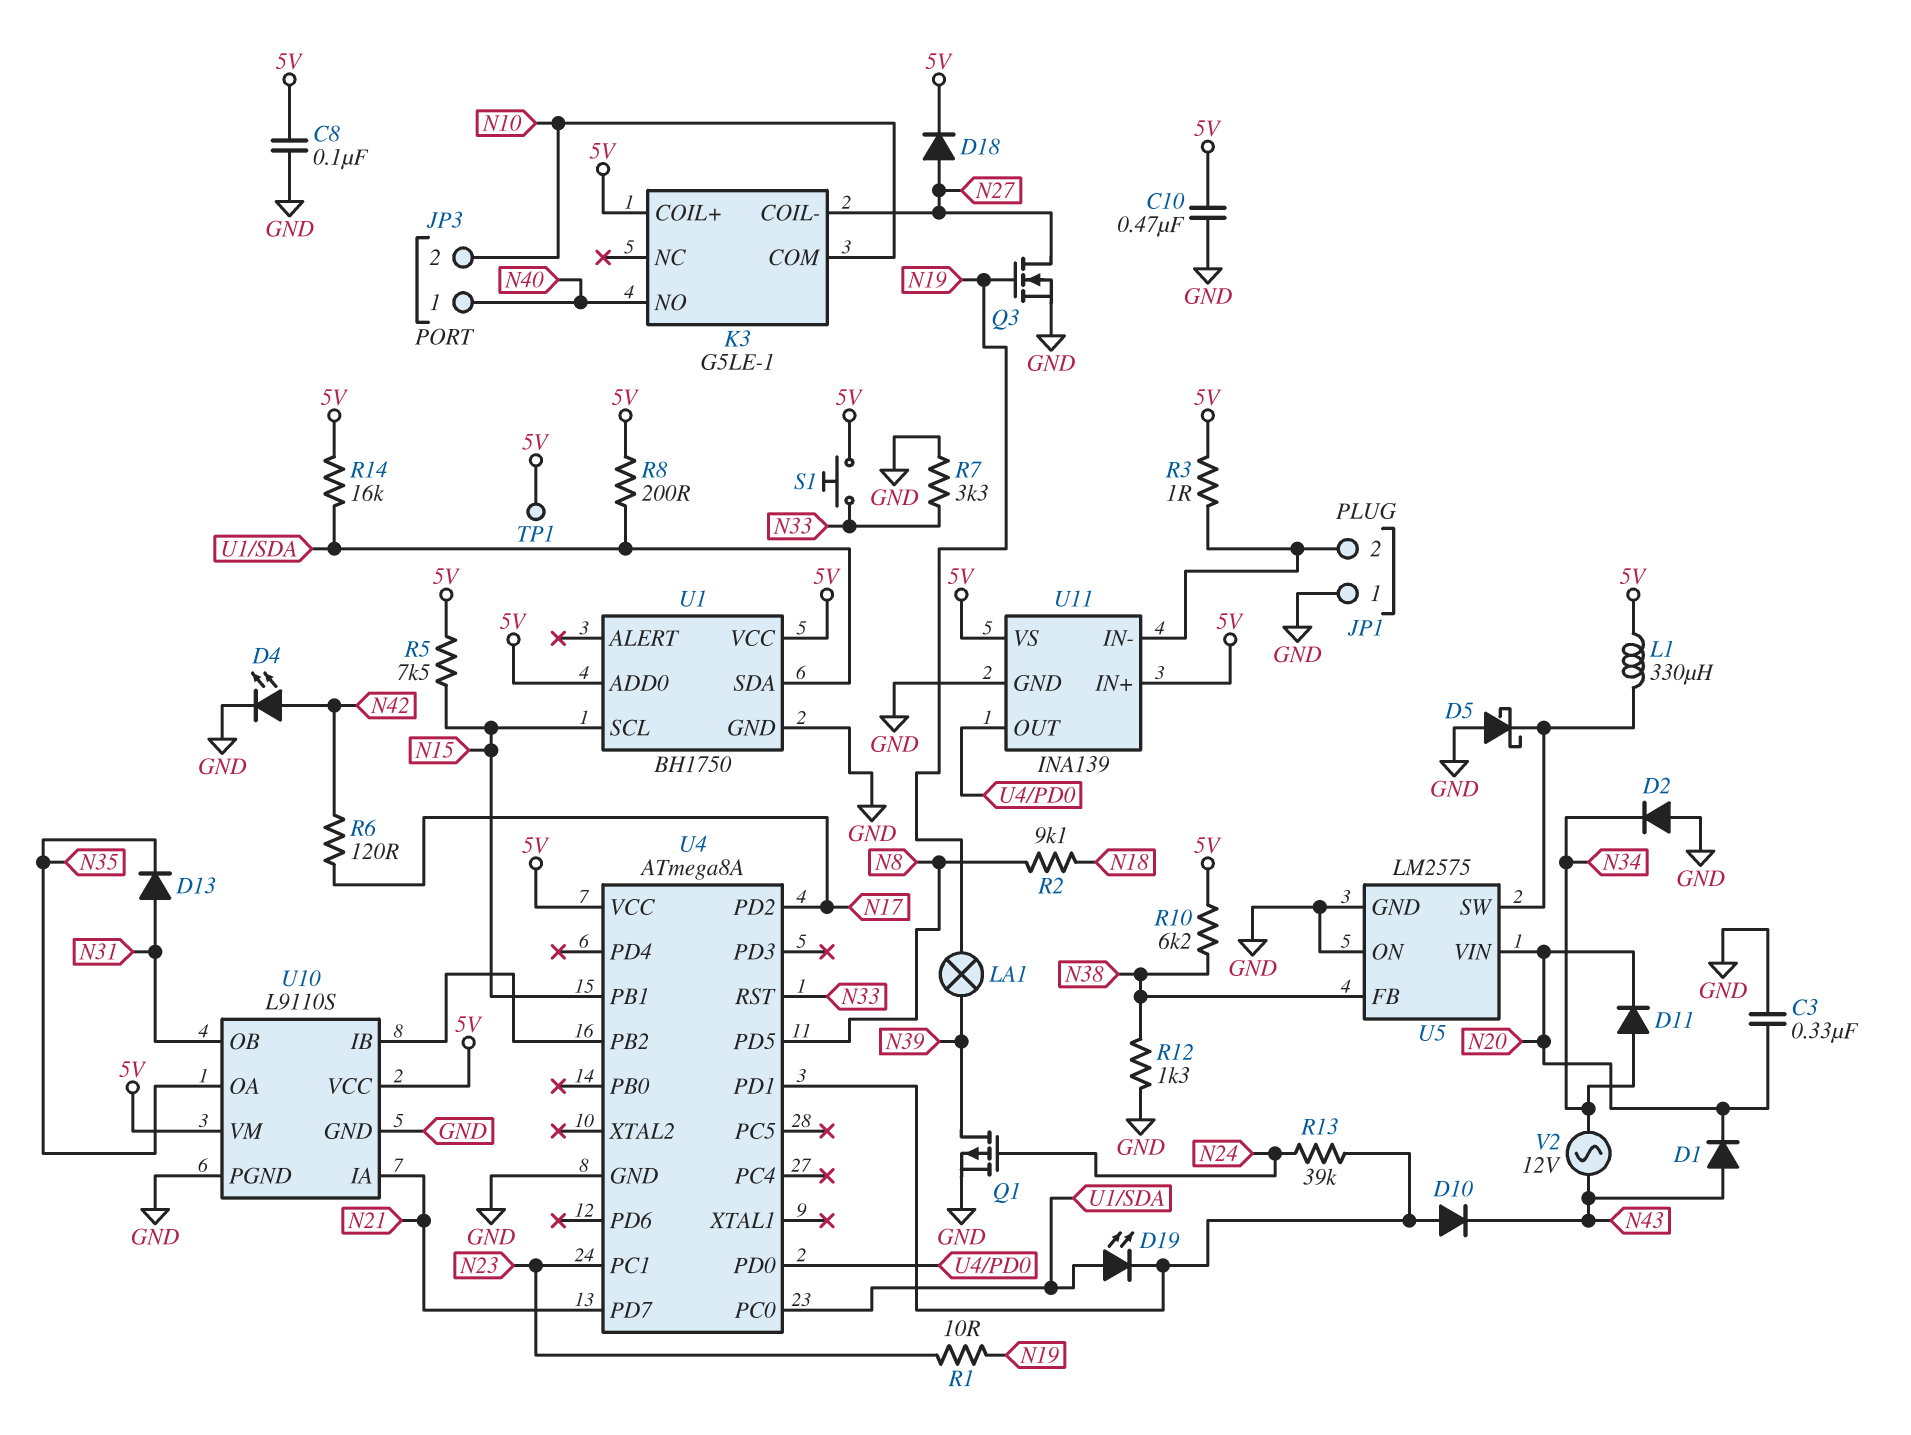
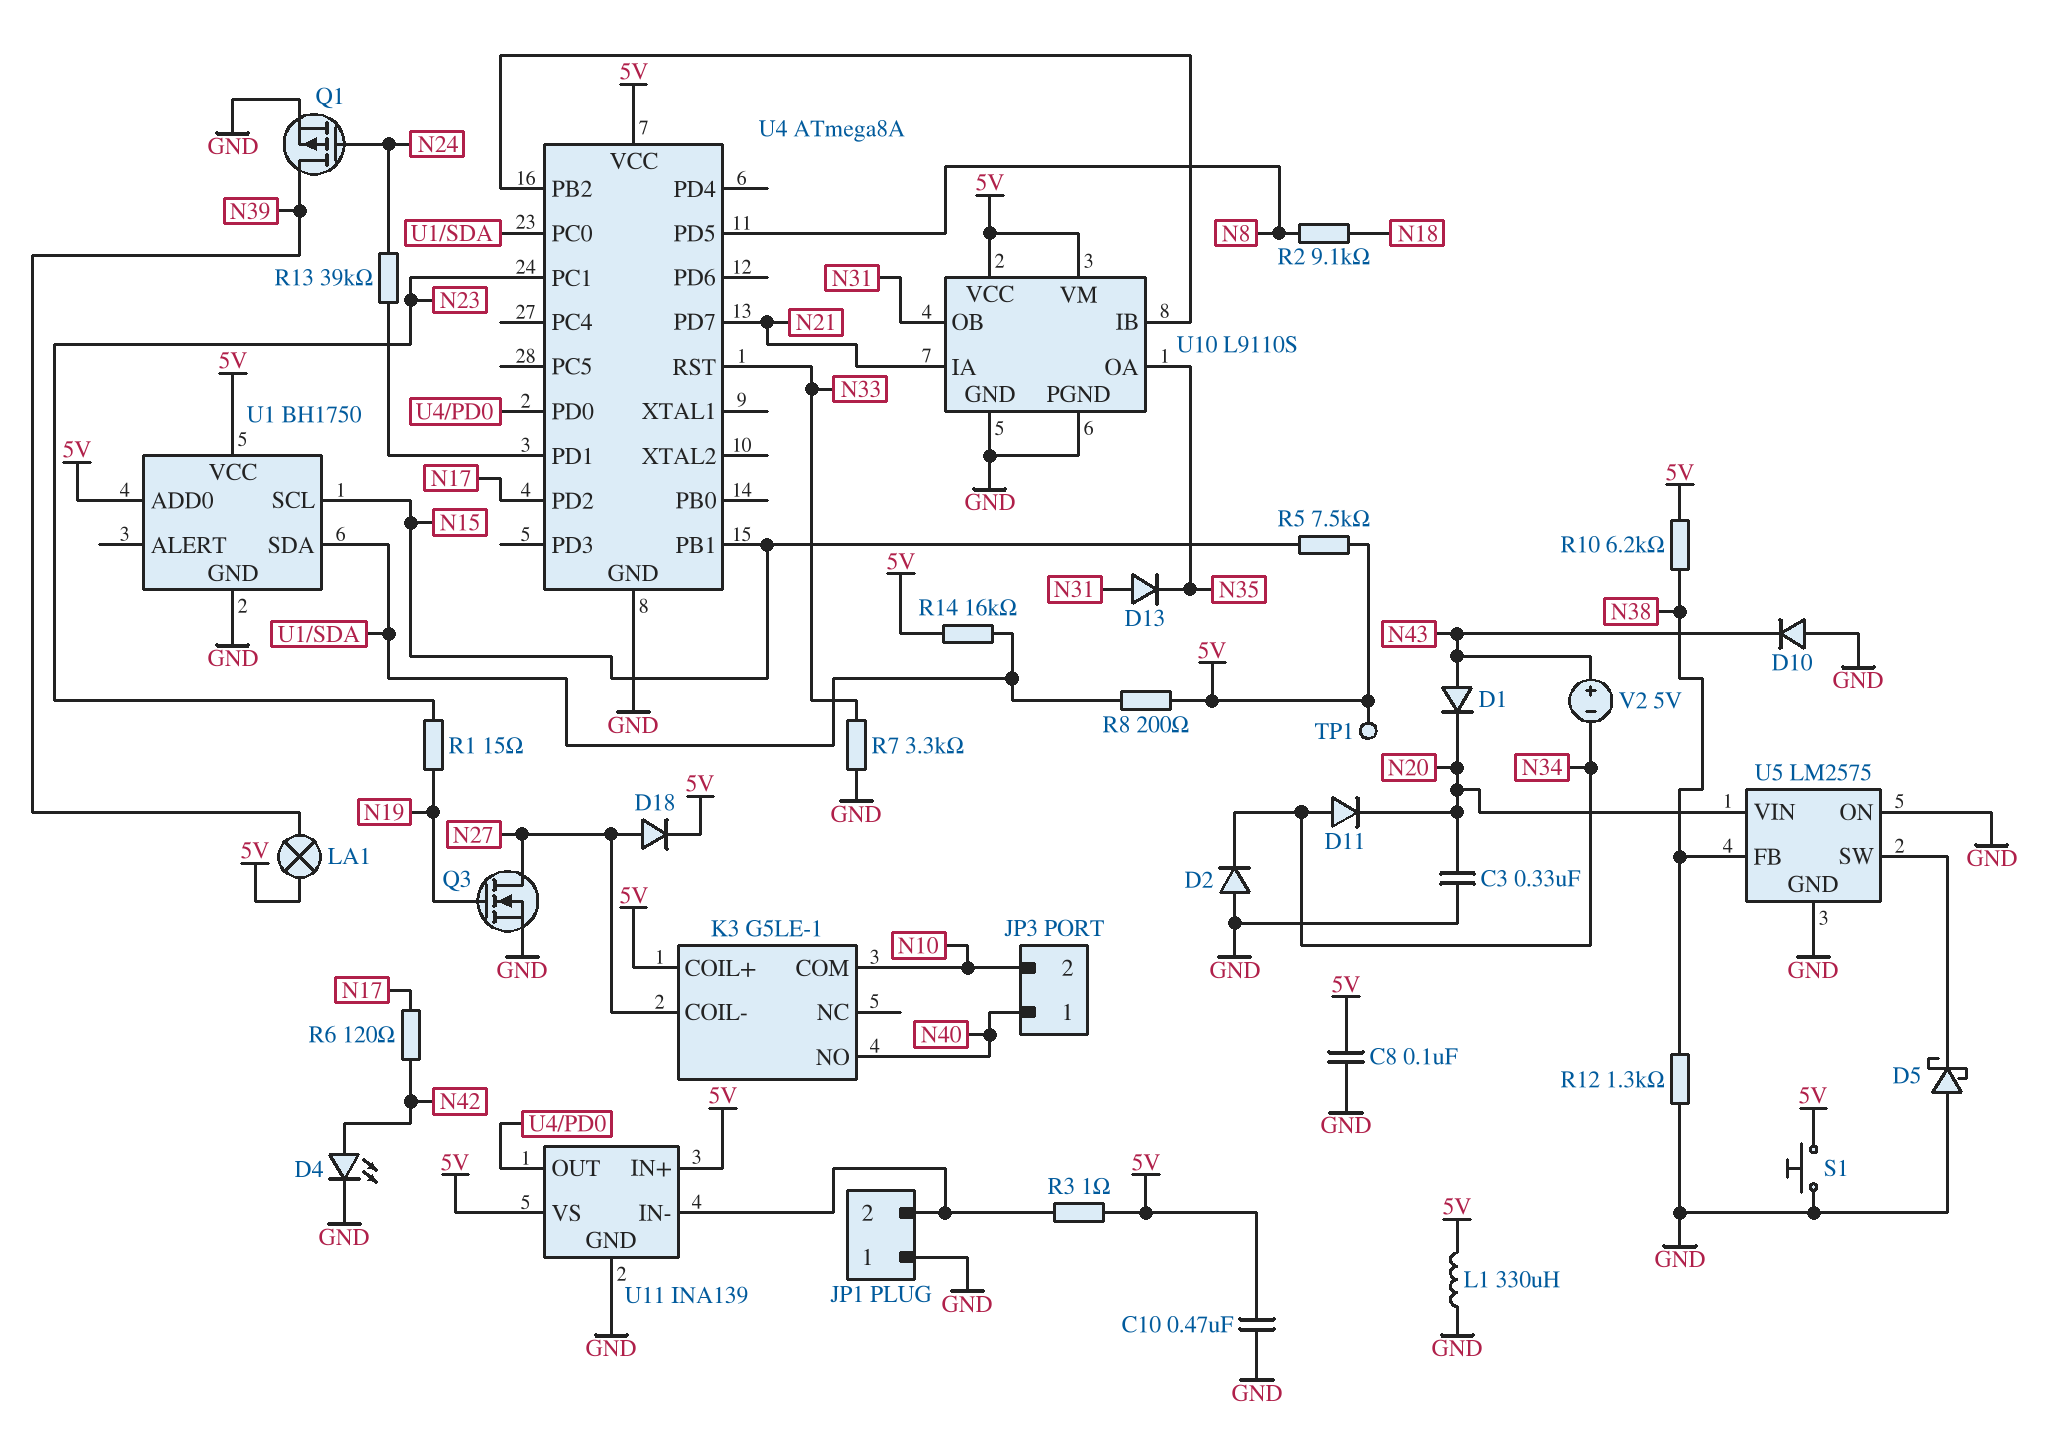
D10: diode (A U4/PD1, K N43) -> diode (A GND, K N43)
D19: LED (A U1/SDA, K U4/PD1) -> none
L1: 330uH (5V, U5/SW) -> 330uH (5V, GND)
LA1: lamp (N19, N39) -> lamp (5V, N39)
R1: 10 (N19, N23) -> 15 (N19, N23)
S1: button (5V, N33) -> button (5V, GND)
V2: AC 12V (N34, N43) -> 5V (plus N43, minus N34)

